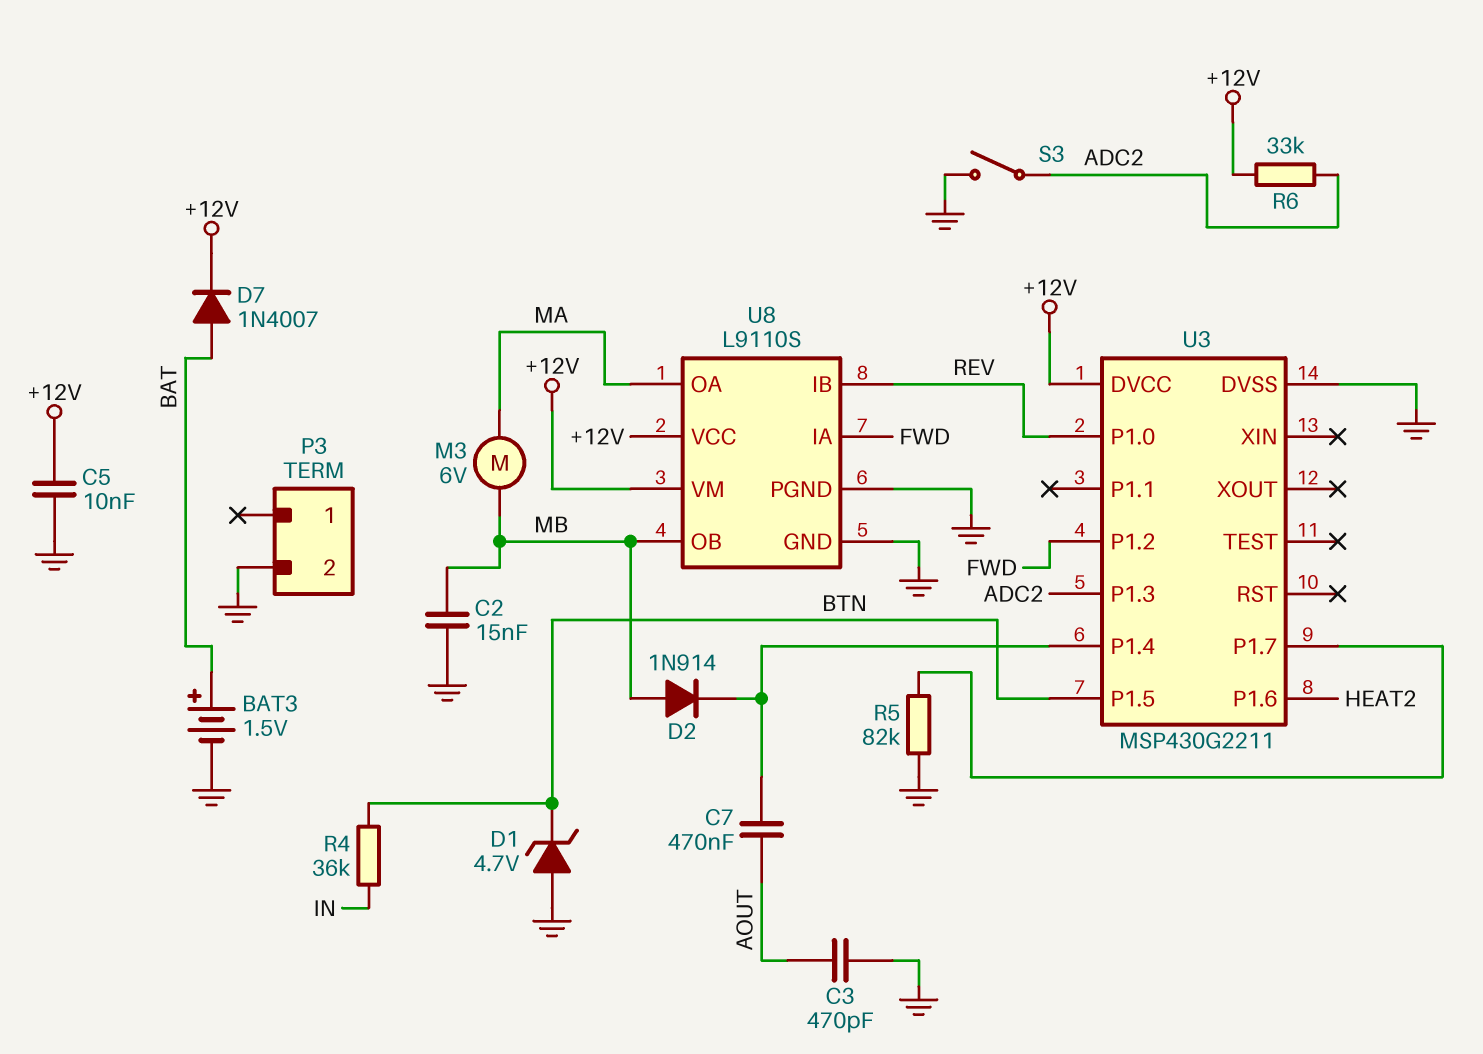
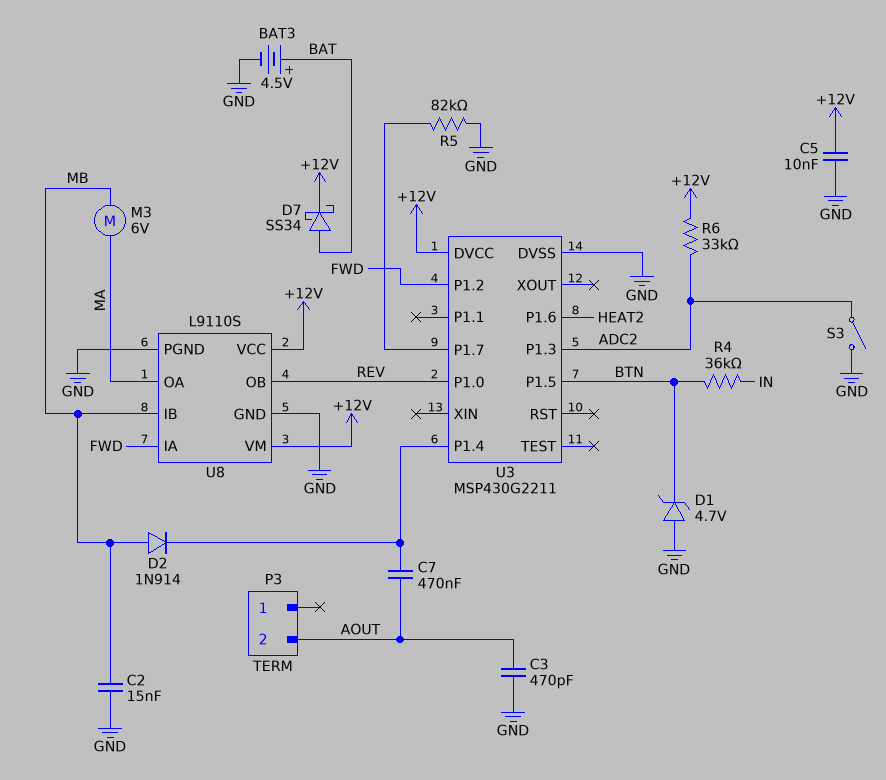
BAT3: 1.5V (plus BAT, minus GND) -> 4.5V (plus BAT, minus GND)
D7: diode 1N4007 (A BAT, K +12V) -> schottky SS34 (A BAT, K +12V)
P3 pin 2: GND -> AOUT
U8 pin IB: REV -> MB
U8 pin OB: MB -> REV

